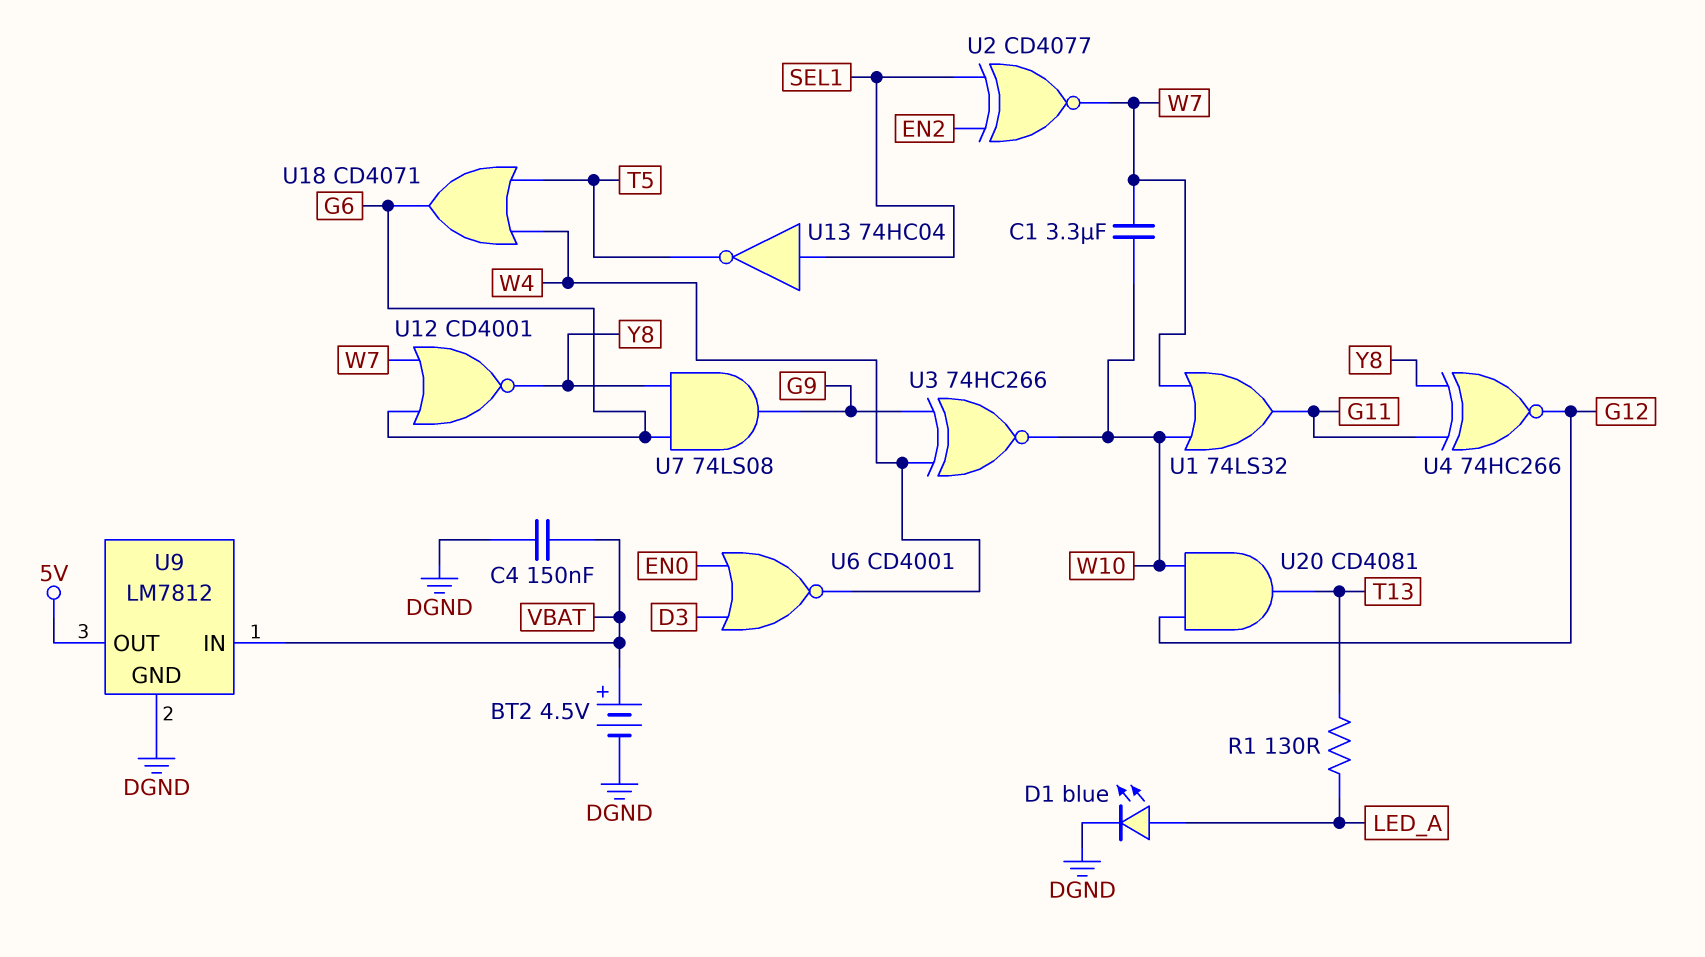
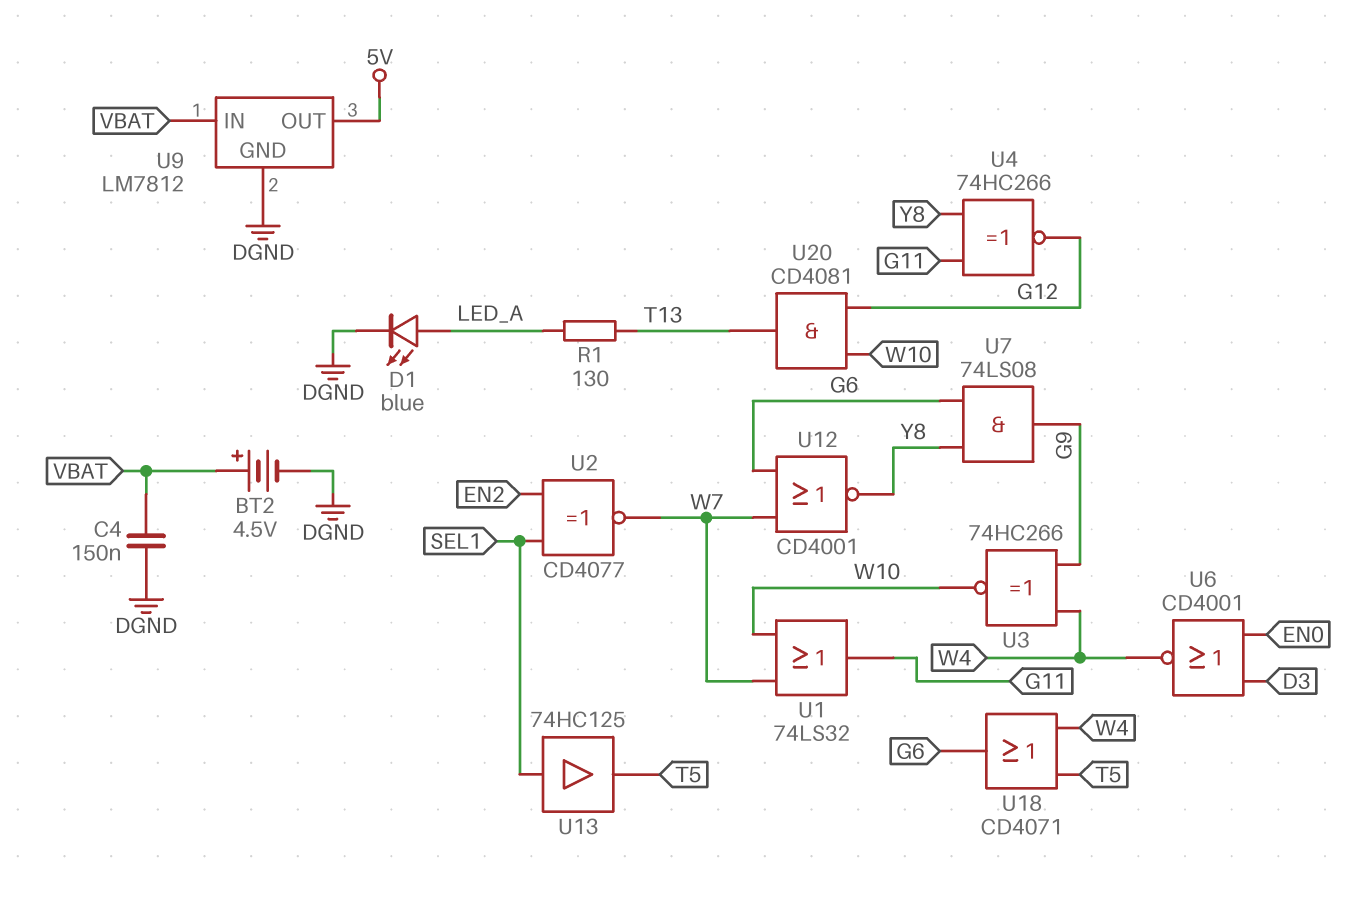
C1: 3.3uF (W7, W10) -> none
U13: NOT 74HC04 (in SEL1, out T5) -> buffer 74HC125 (in SEL1, out T5)

